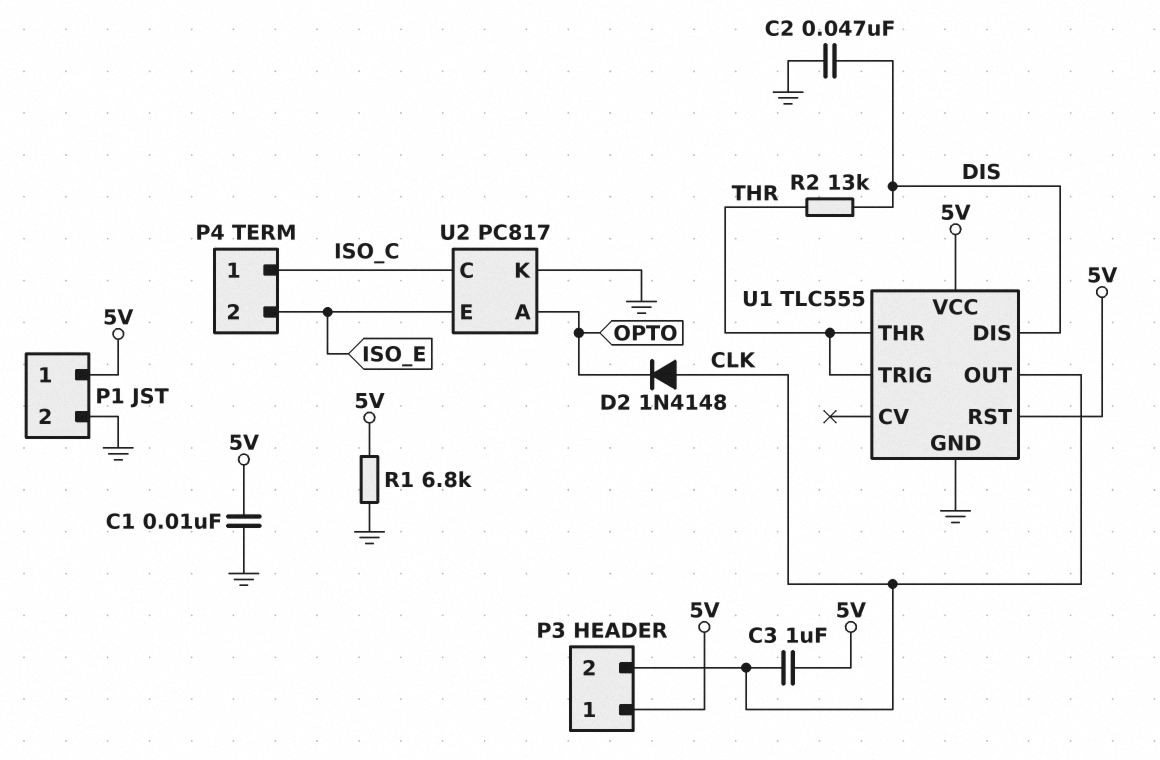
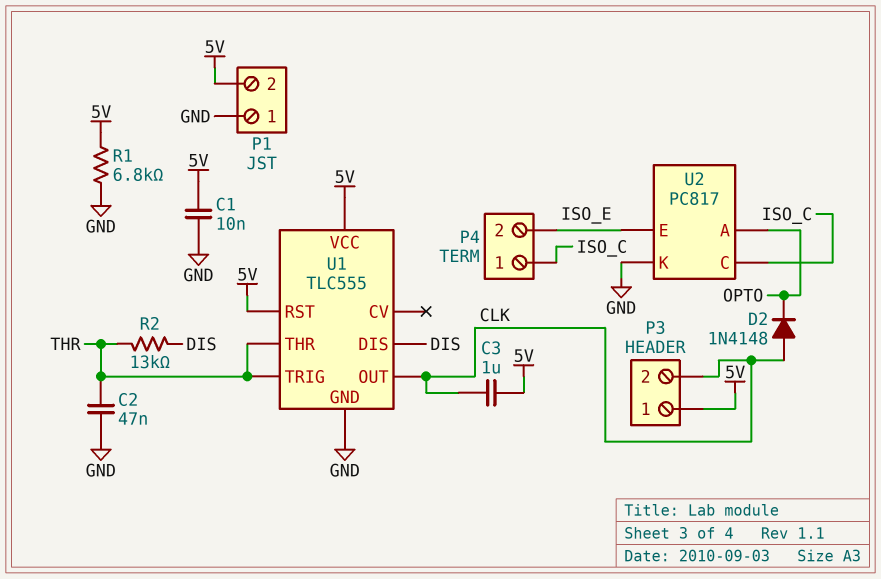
C2: 47nF (DIS, GND) -> 47nF (GND, THR)
P1 pin 1: 5V -> GND
P1 pin 2: GND -> 5V

